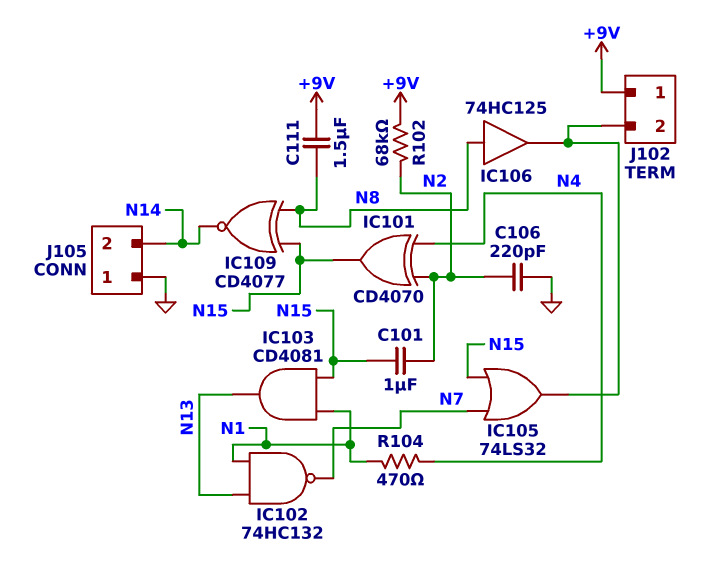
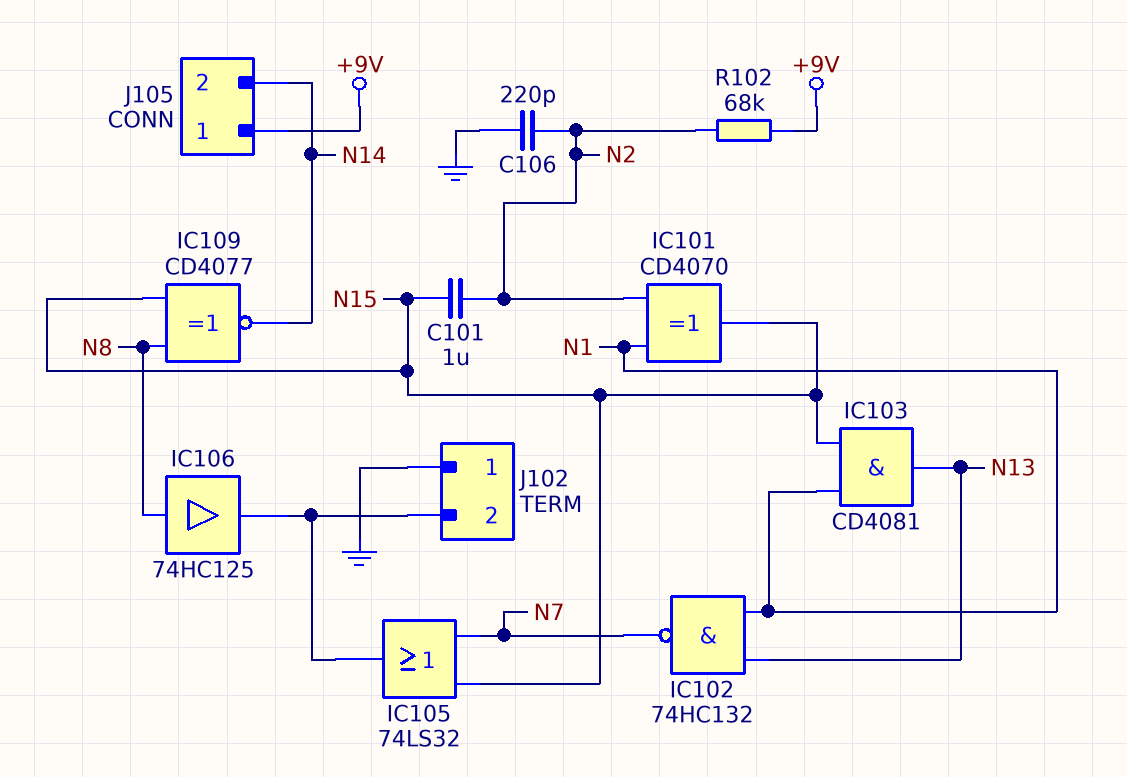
C111: 1.5uF (+9V, N8) -> none
IC101: XOR CD4070 (in N2, in N4, out N15) -> XOR CD4070 (in N1, in N2, out N15)
J102 pin 1: +9V -> GND
J105 pin 1: GND -> +9V
R104: 470 (N1, N4) -> none

